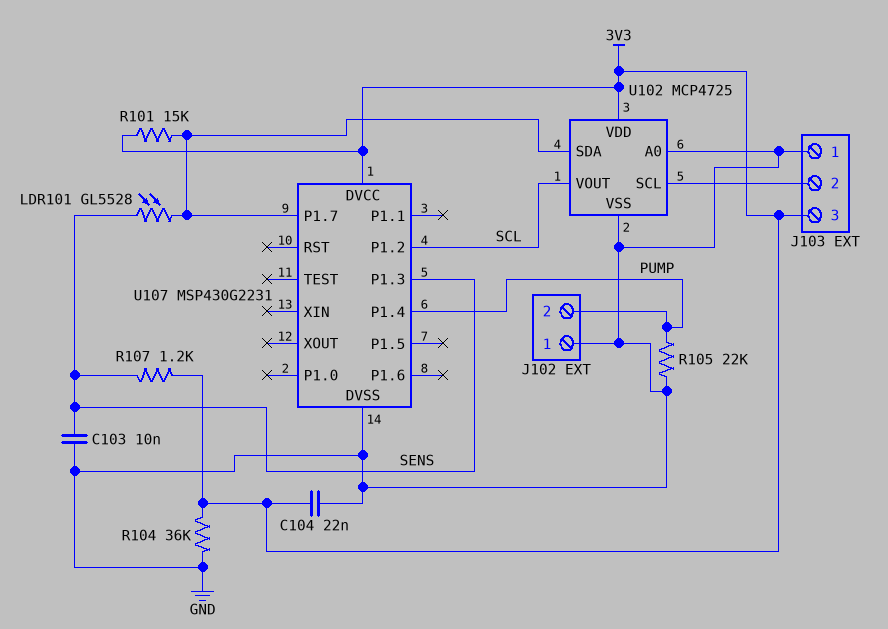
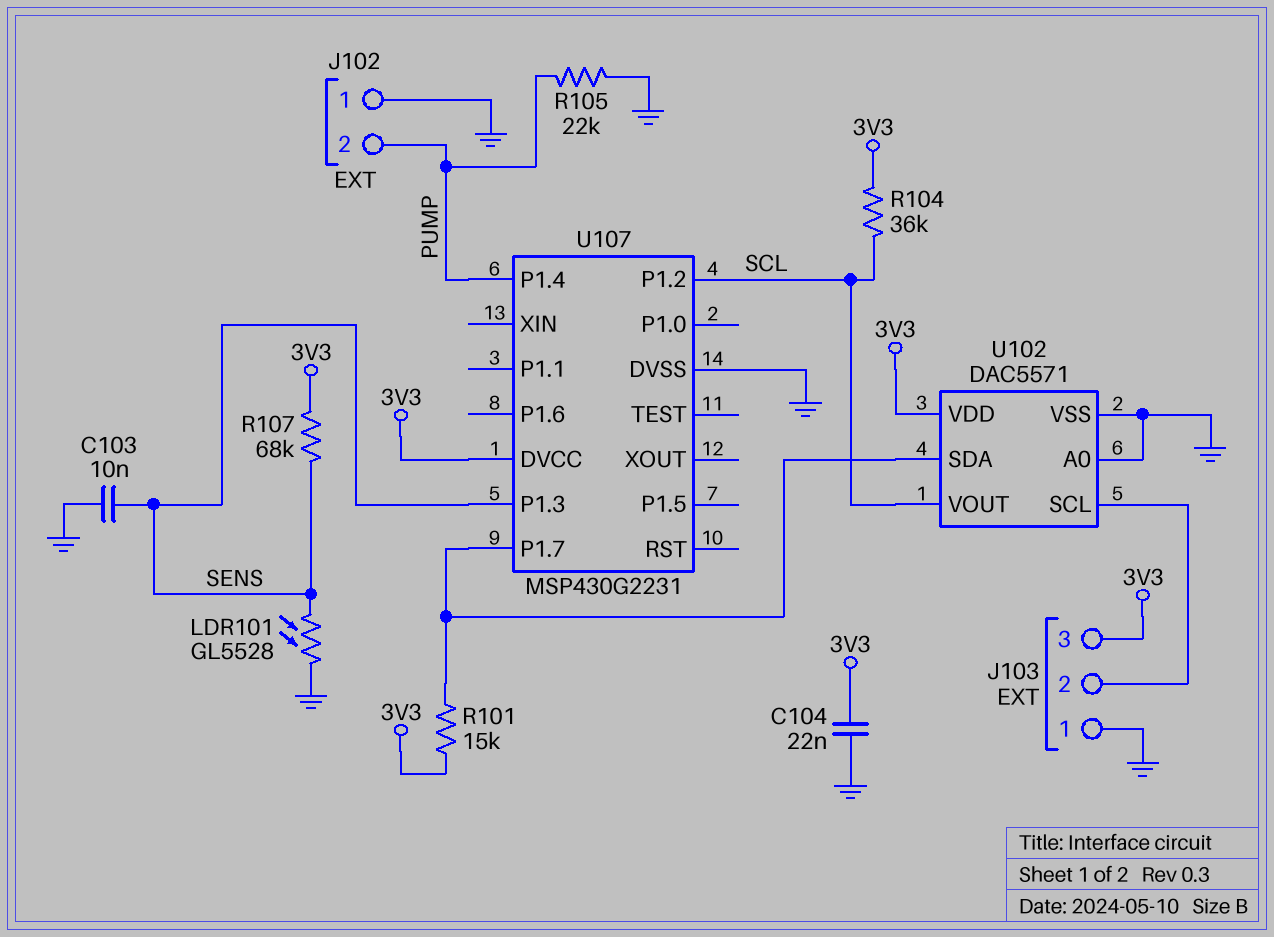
LDR101: GL5528 (SENS, U102/SDA) -> GL5528 (GND, SENS)
R104: 36k (3V3, GND) -> 36k (3V3, SCL)
R107: 1.2k (3V3, SENS) -> 68k (3V3, SENS)
U102: MCP4725 -> DAC5571

